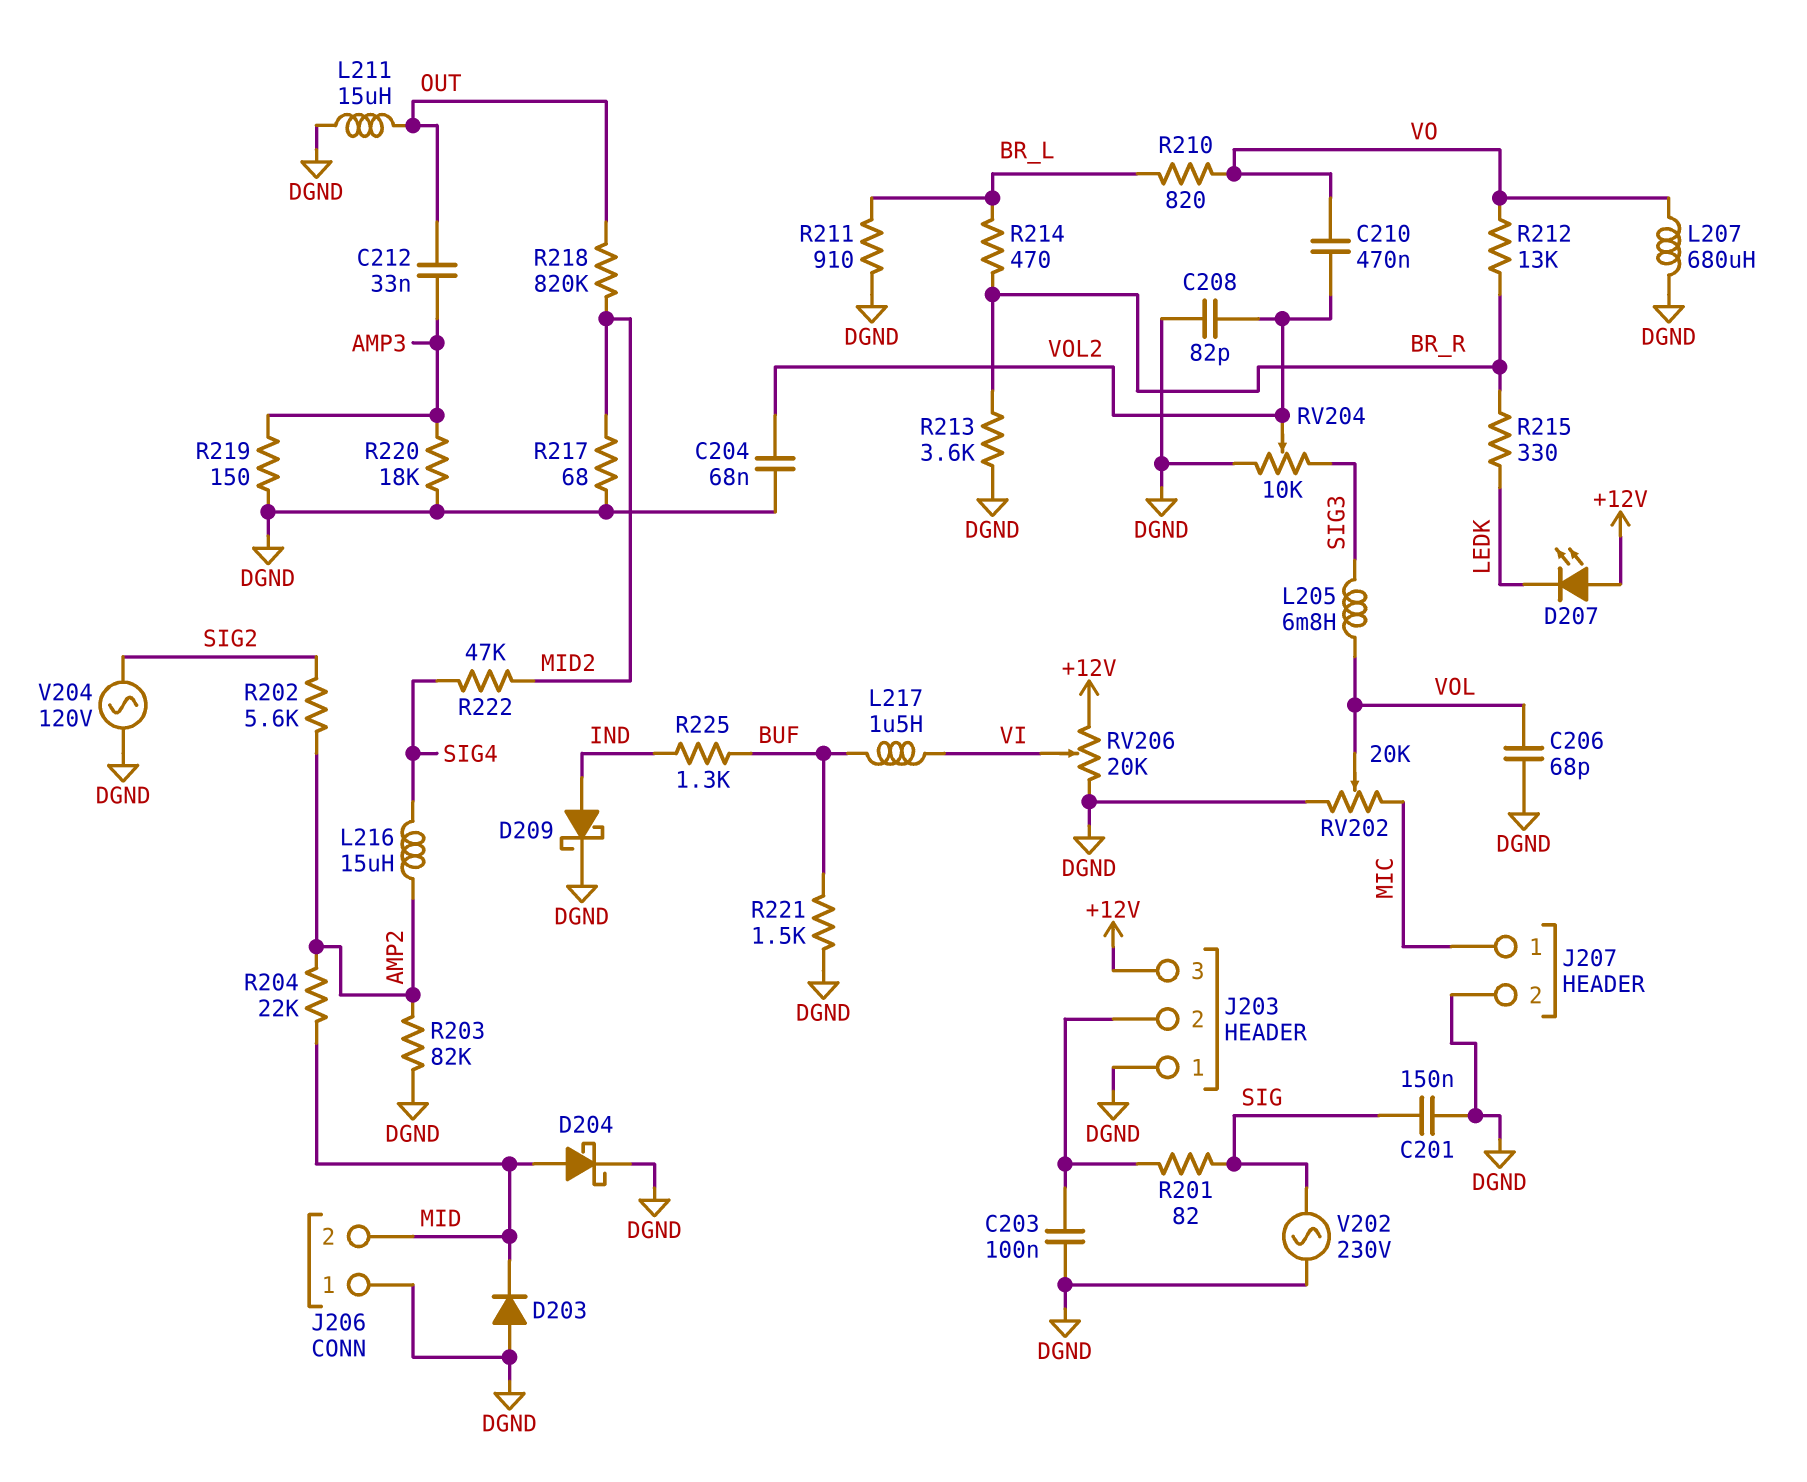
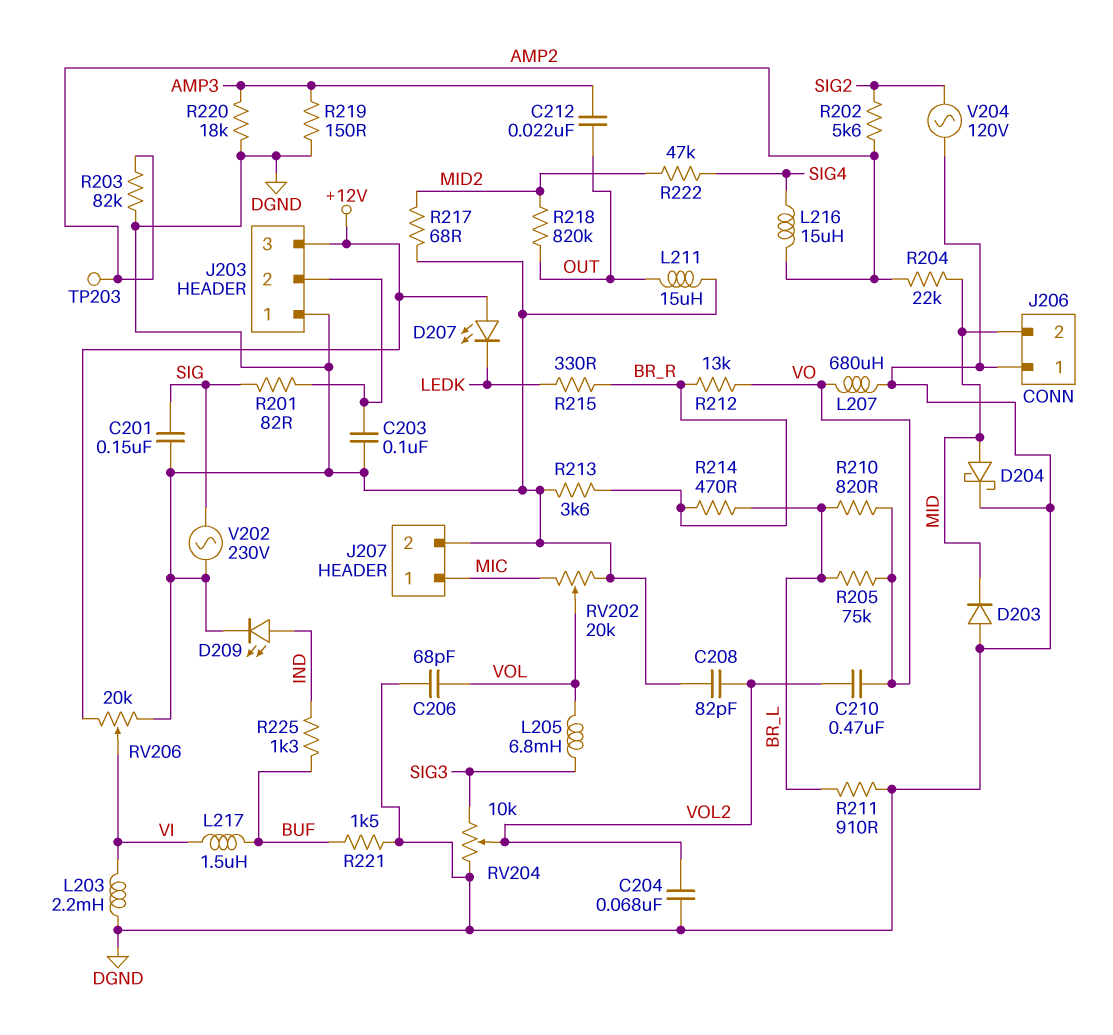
C212: 33nF (AMP3, OUT) -> 22nF (AMP3, OUT)
D209: schottky (A IND, K DGND) -> LED (A IND, K DGND)
L203: none -> 2.2mH (DGND, VI)
R205: none -> 75k (BR_L, VO)
TP203: none -> test point (AMP2)

